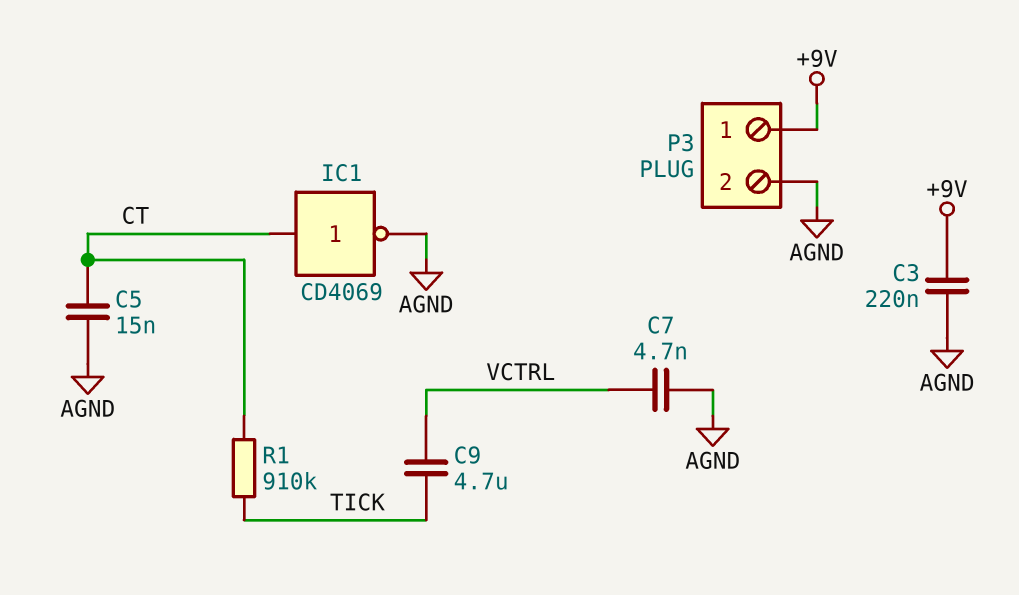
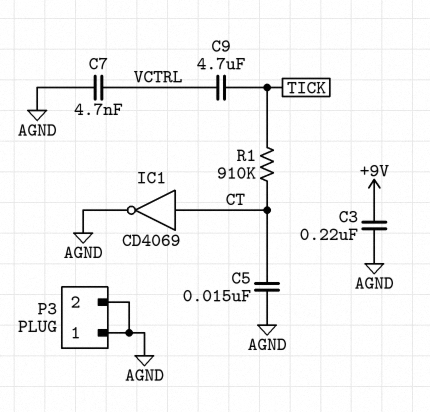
P3 pin 1: +9V -> AGND

